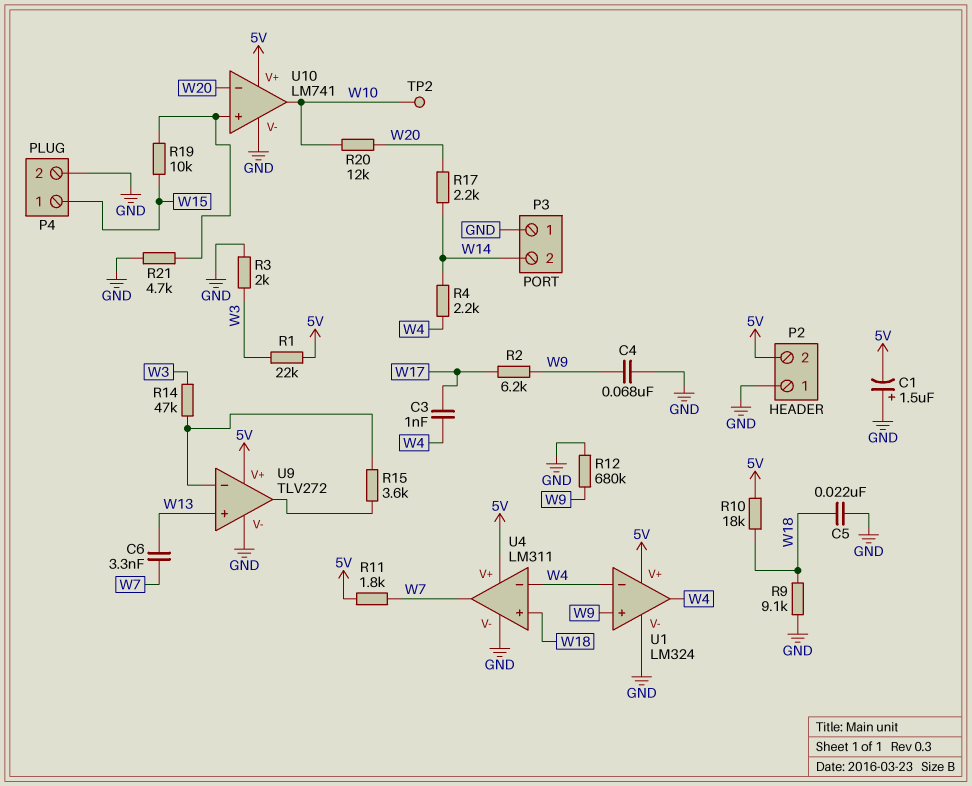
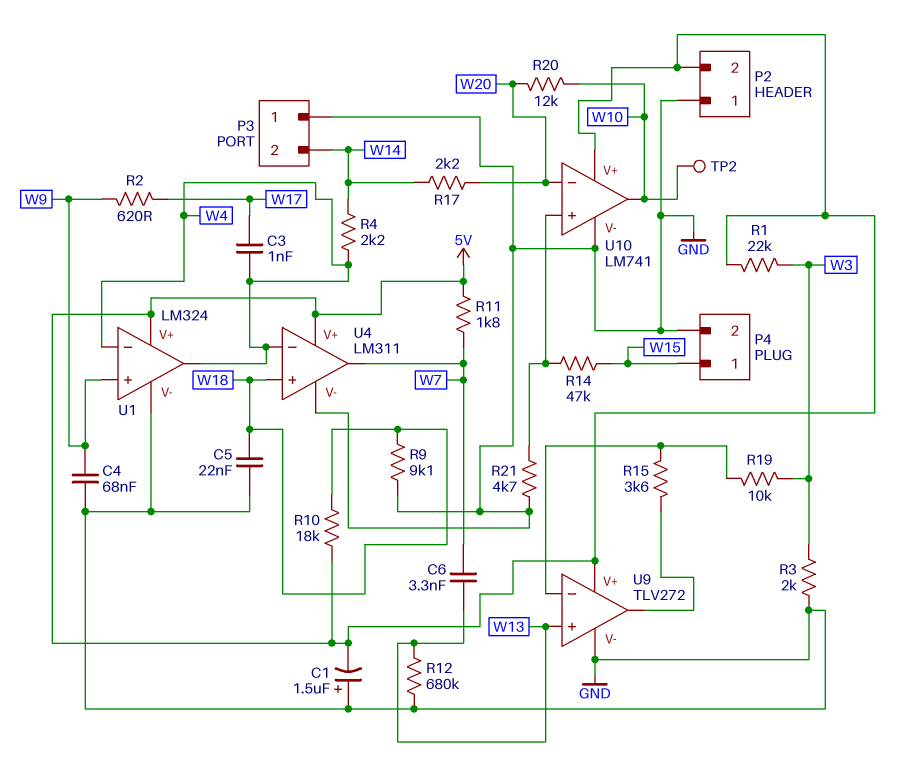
R2: 6.2k (W9, W17) -> 620 (W9, W17)
R12: 680k (GND, W9) -> 680k (GND, W13)
R14: 47k (U9/in-, W3) -> 47k (U10/in+, W15)
R19: 10k (U10/in+, W15) -> 10k (U9/in-, W3)

